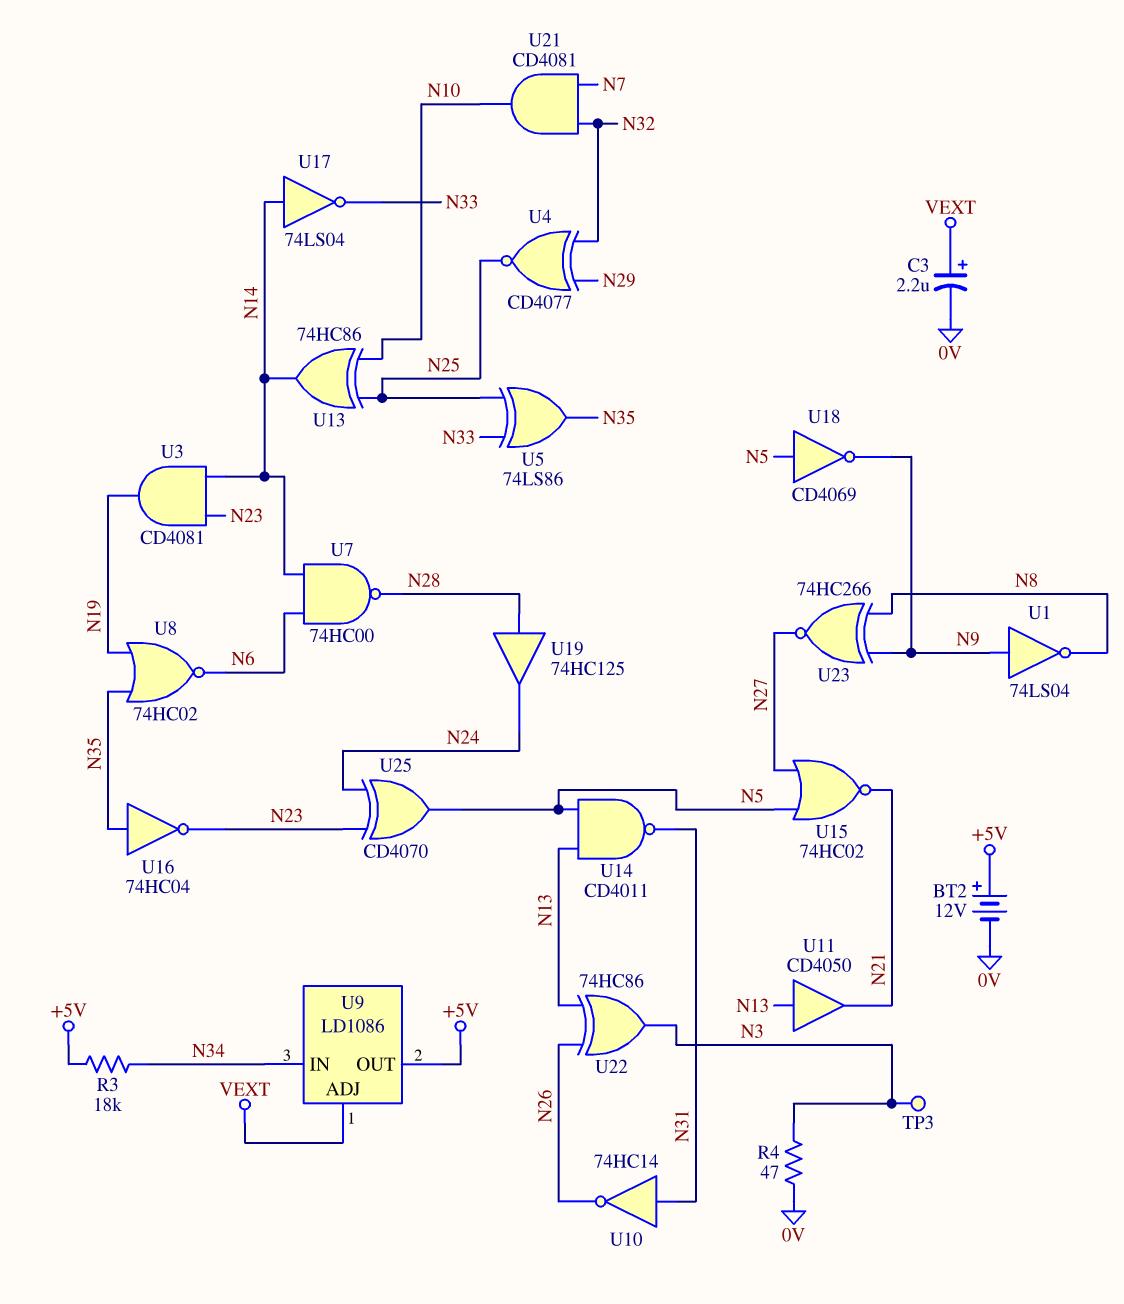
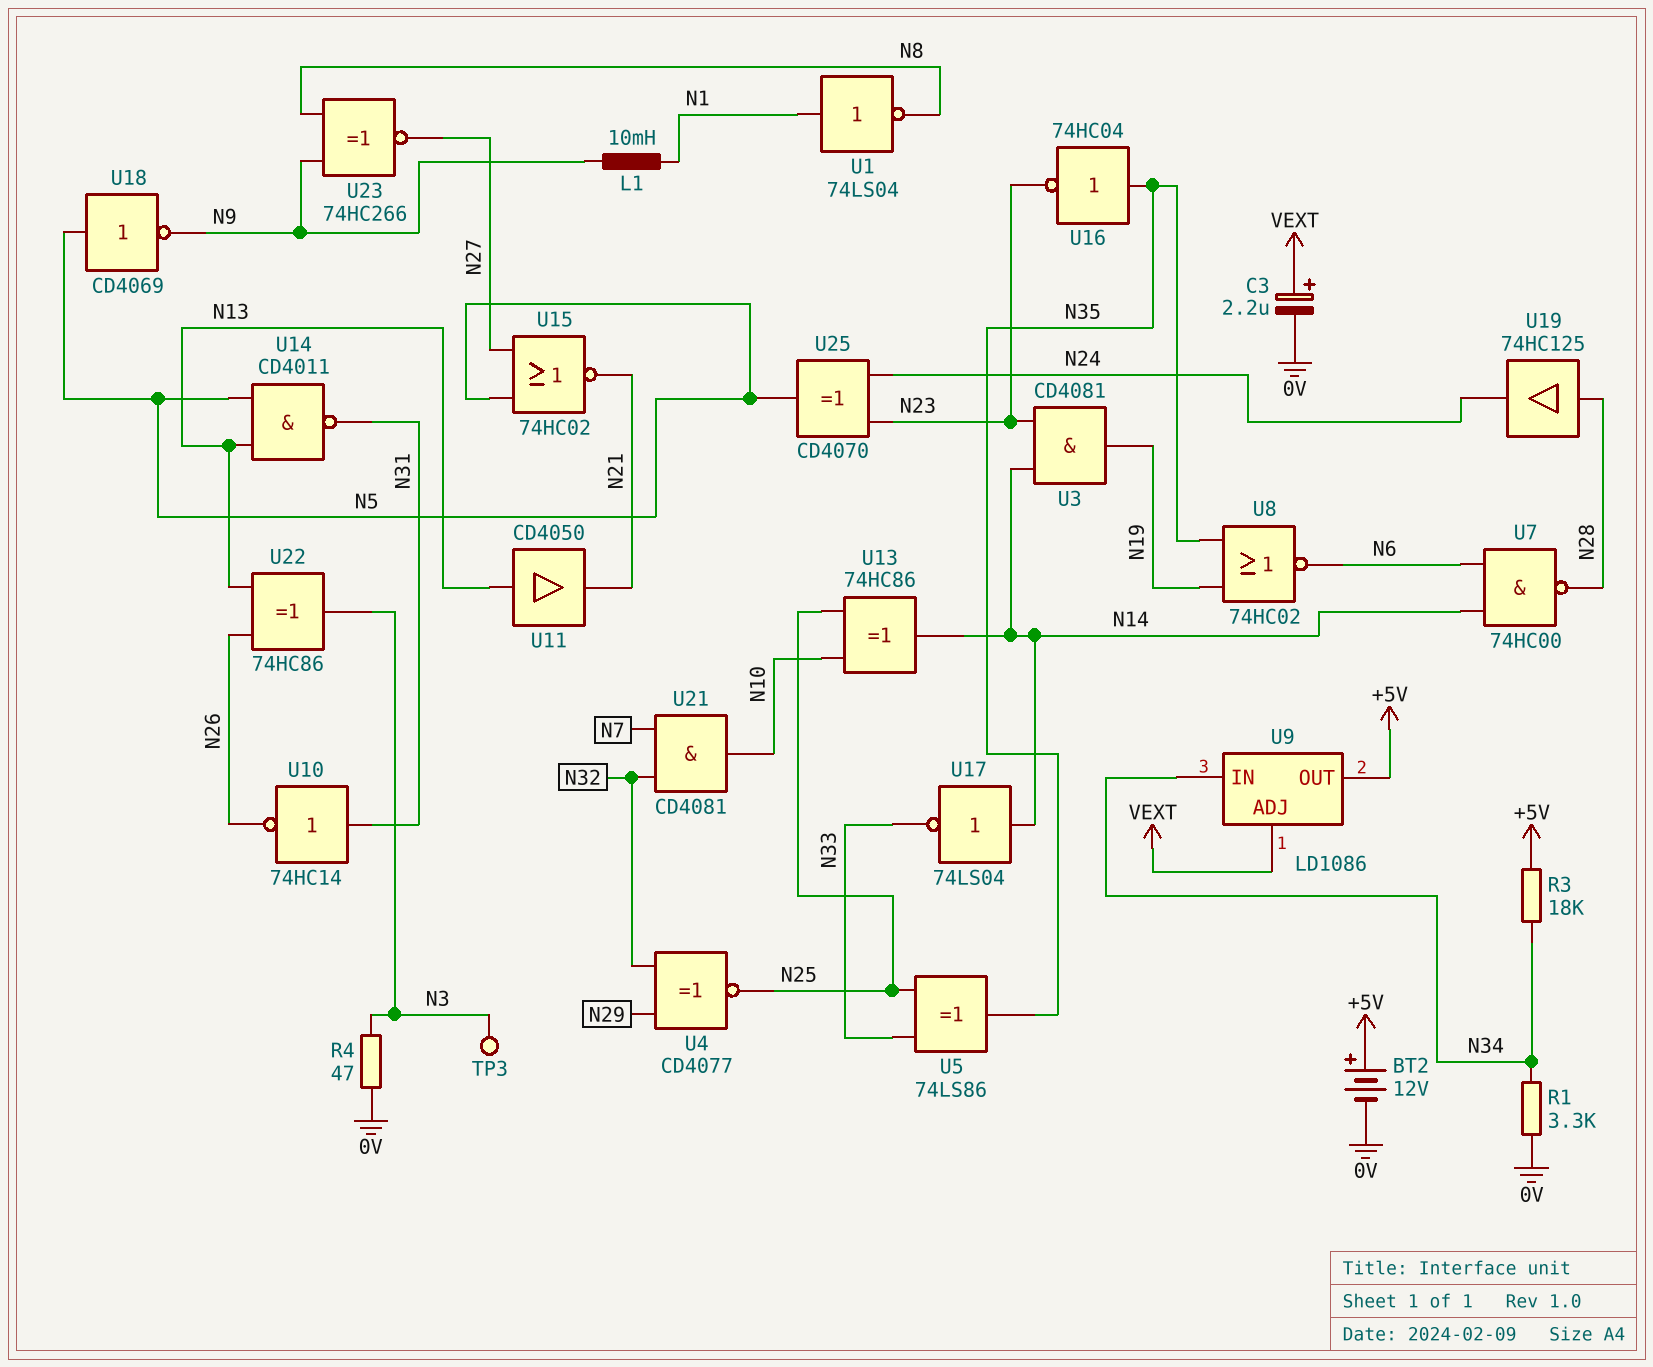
L1: none -> 10mH (N1, N9)
R1: none -> 3.3k (0V, N34)
U1: NOT 74LS04 (in N9, out N8) -> NOT 74LS04 (in N1, out N8)

